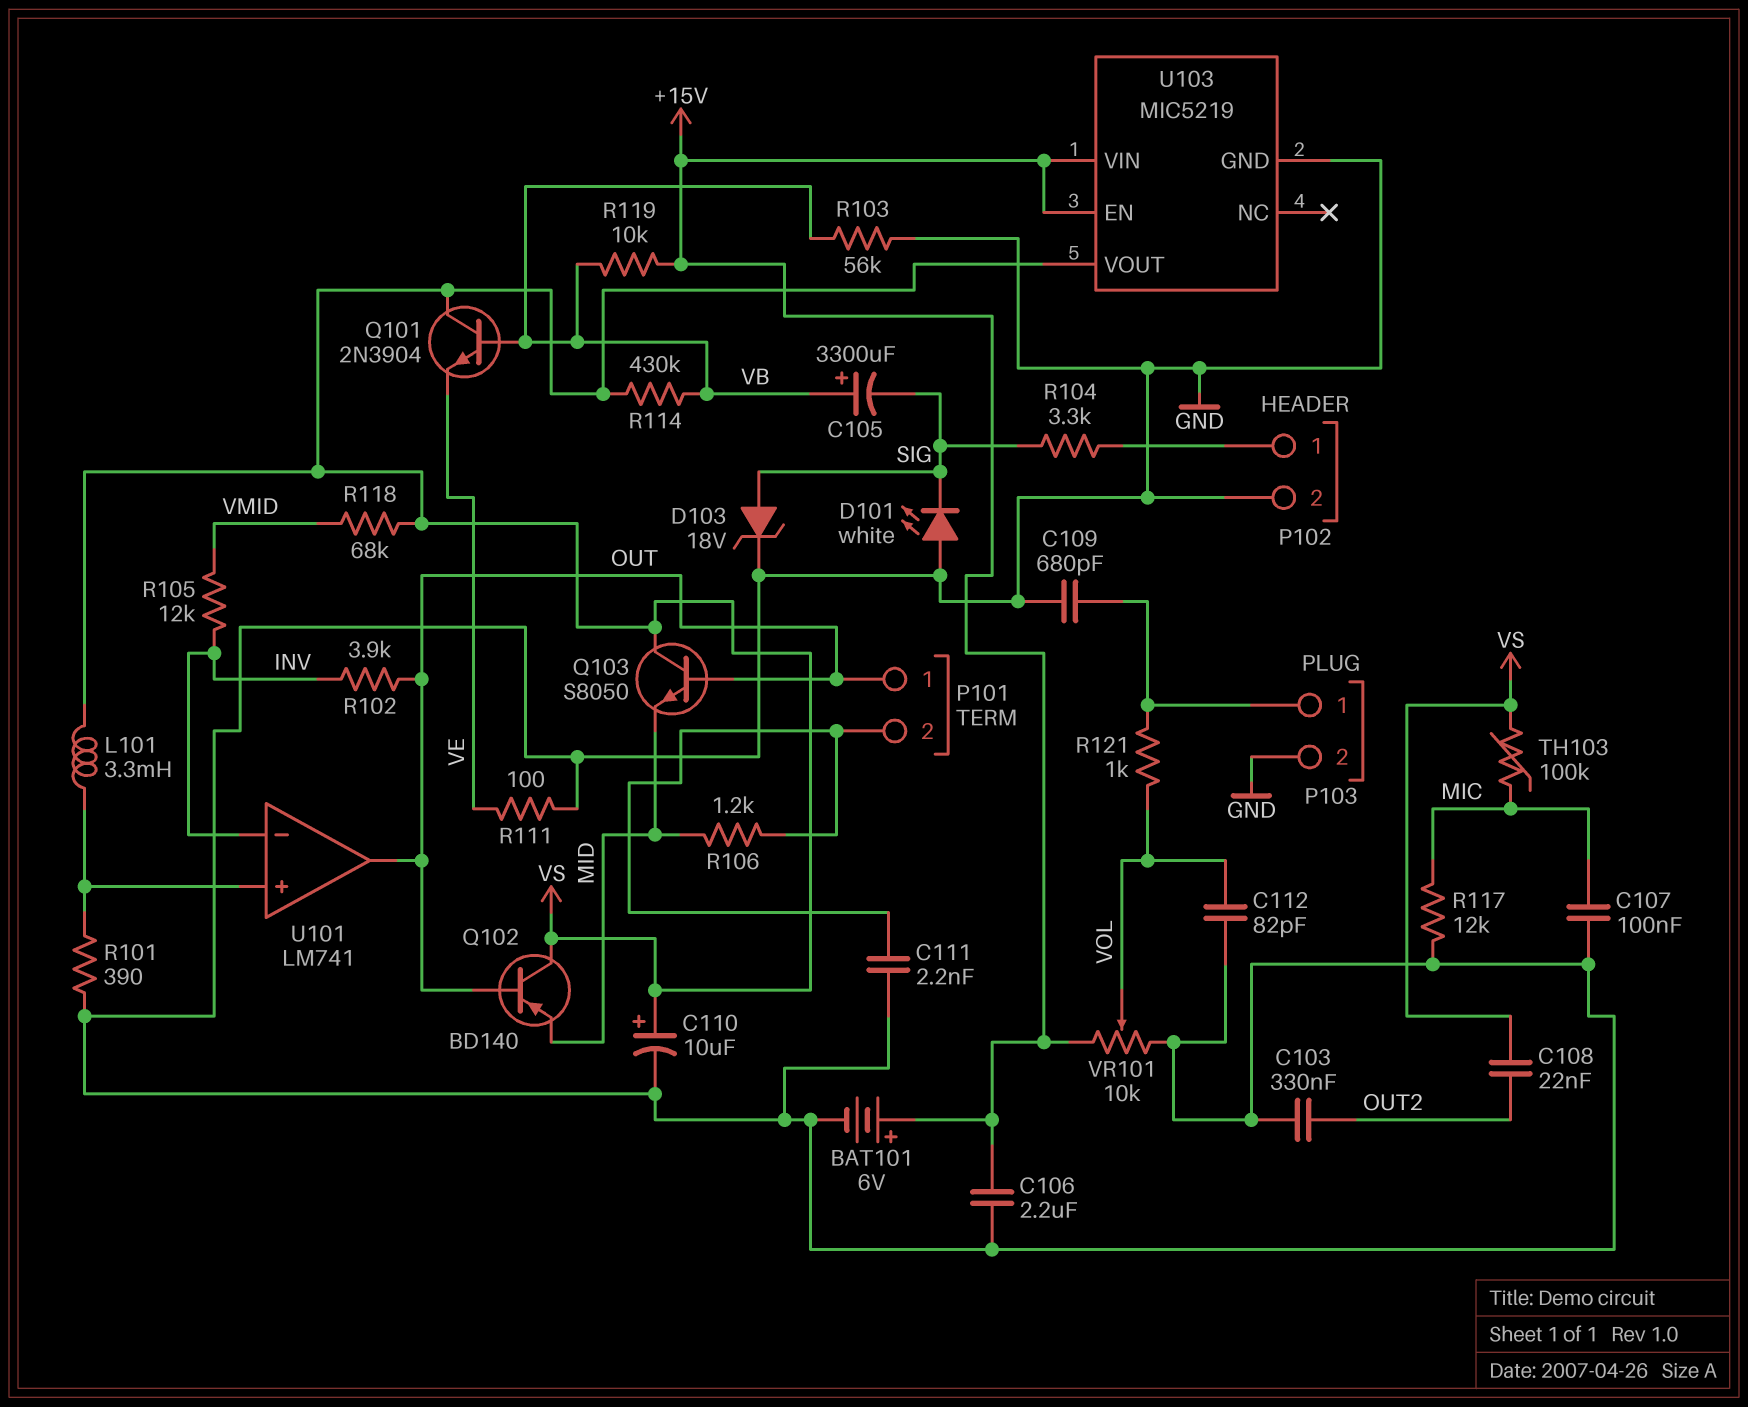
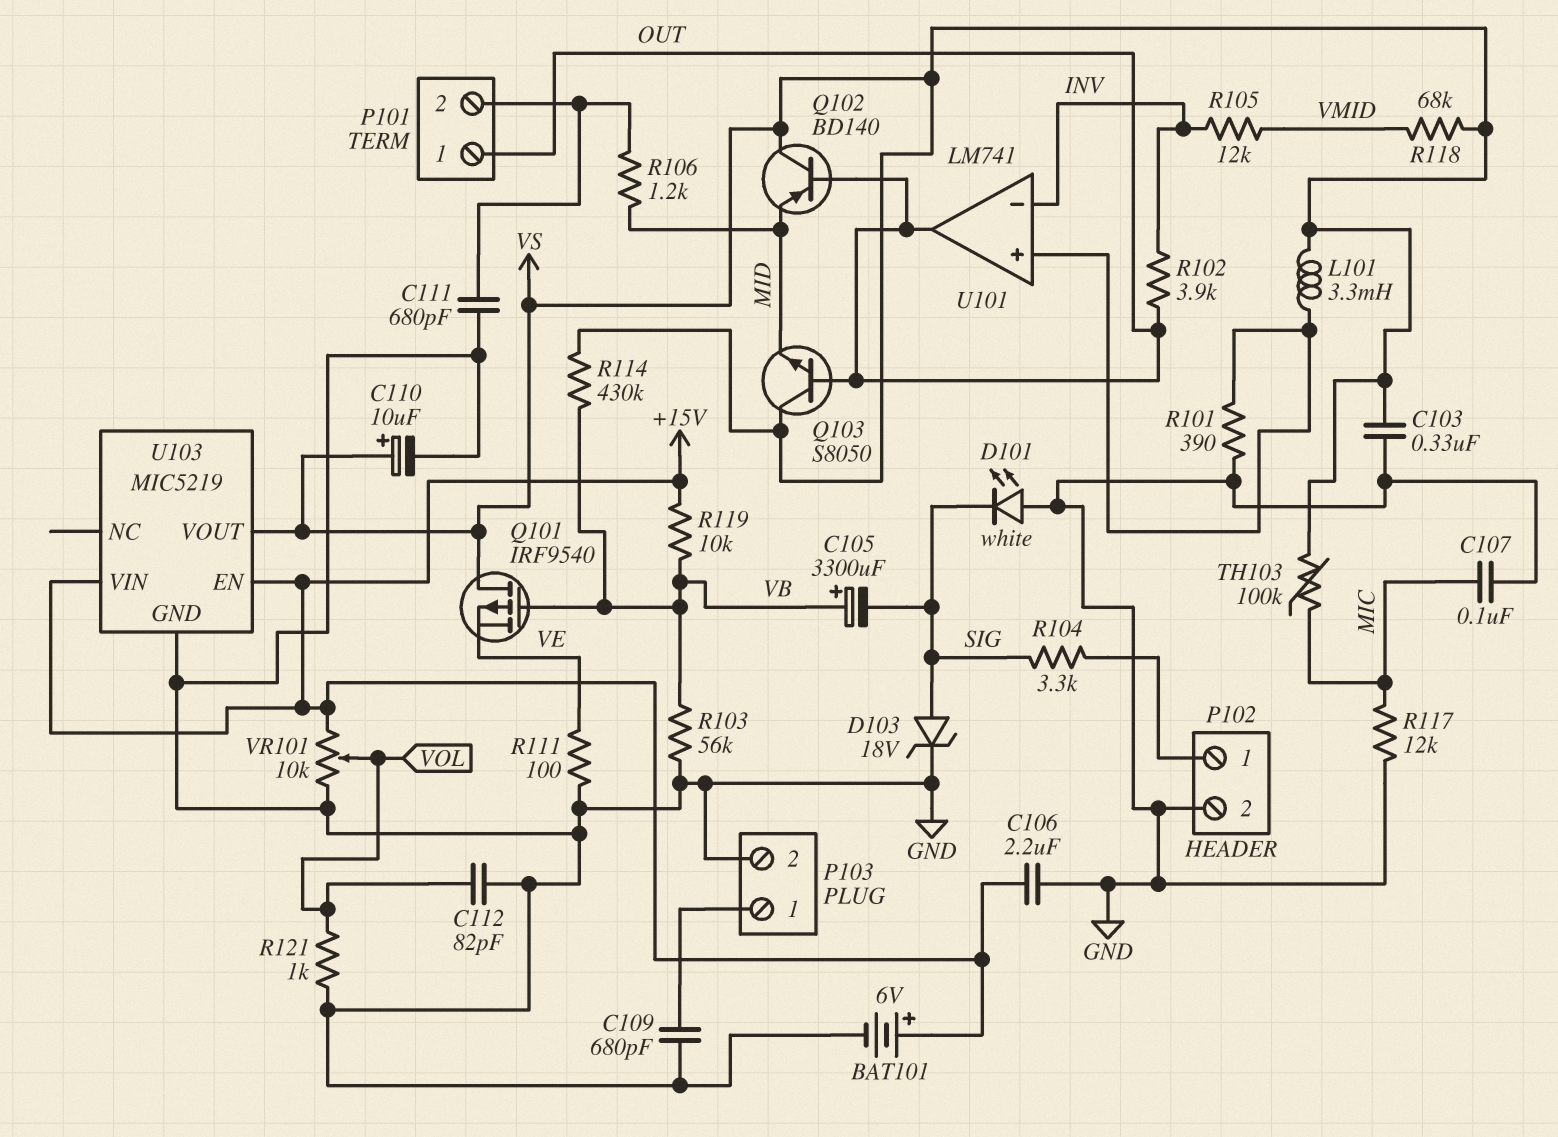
C103: 330nF (GND, OUT2) -> 330nF (GND, VS)
C108: 22nF (OUT2, VS) -> none
C111: 2.2nF (GND, P101/2) -> 680pF (GND, P101/2)
Q101: NPN 2N3904 (B VB, C VS, E VE) -> PMOS IRF9540 (G VB, D VS, S VE)
R121: 1k (P103/1, VOL) -> 1k (GND, VOL)

